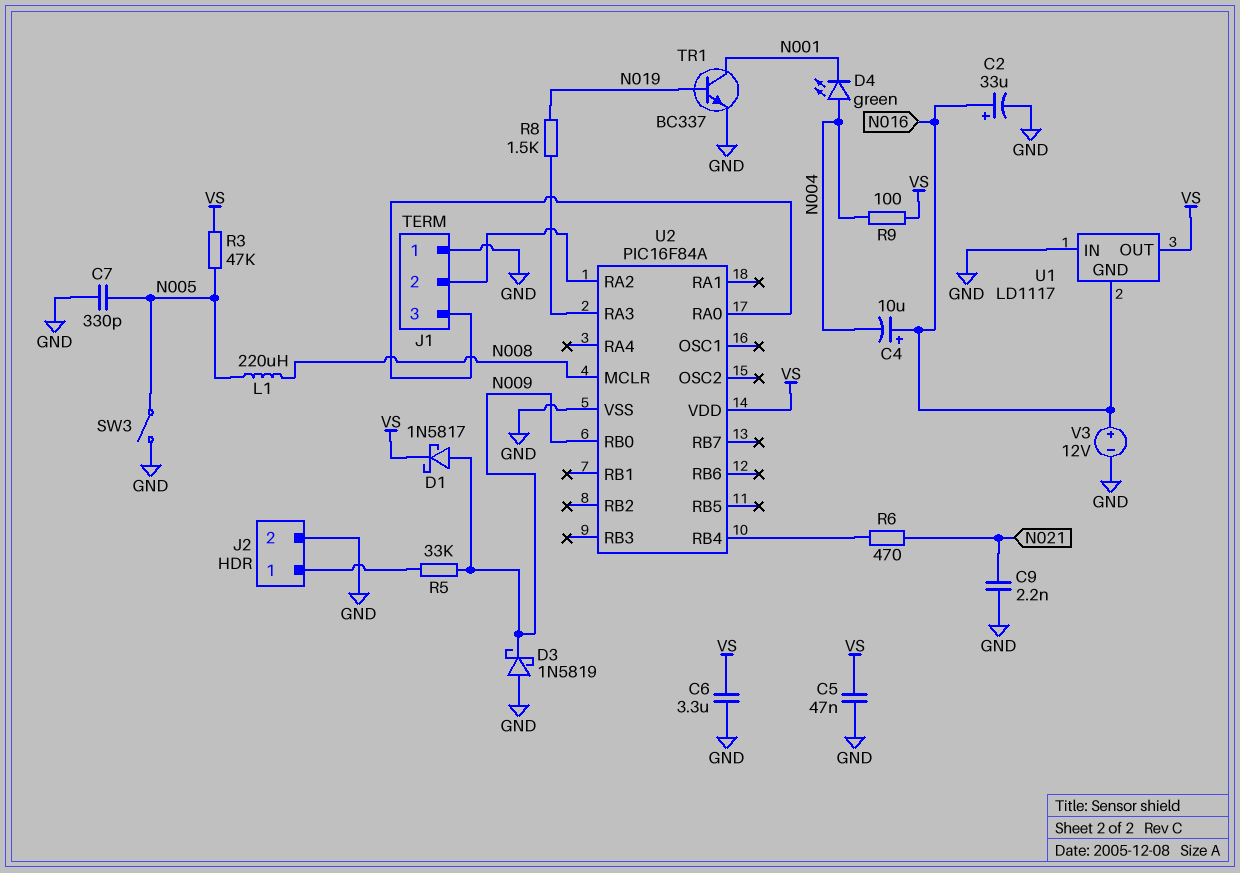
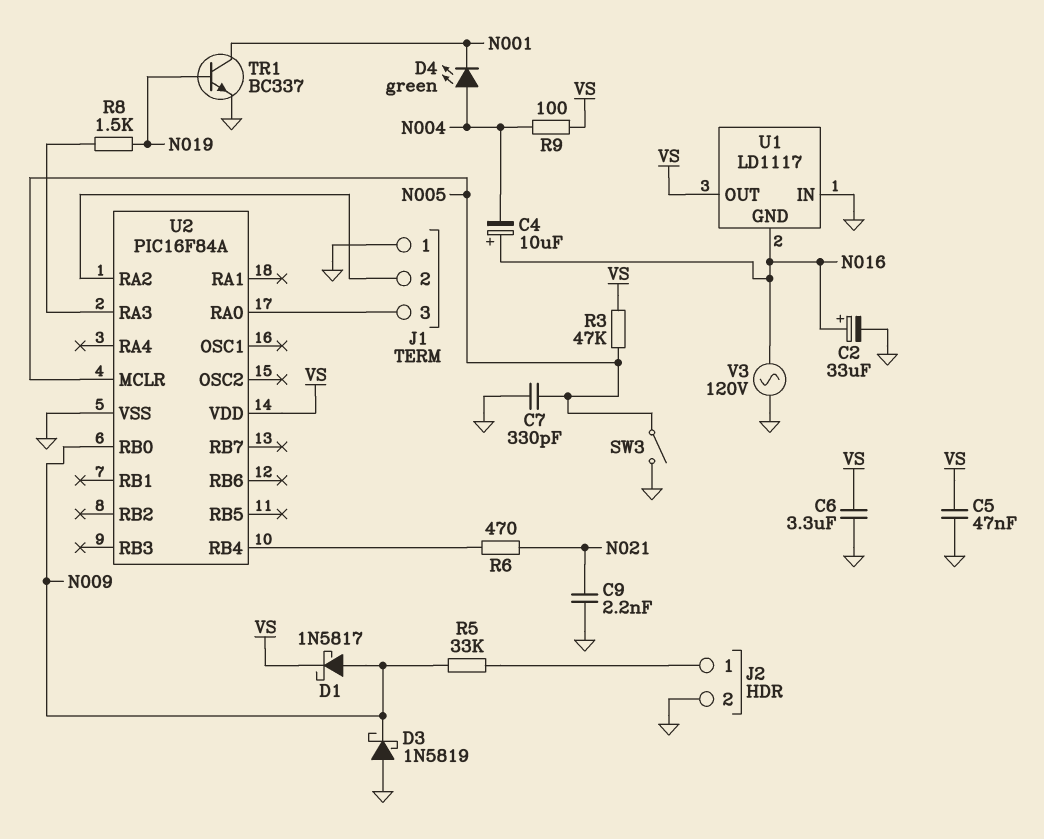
L1: 220uH (N005, N008) -> none
U2 pin MCLR: N008 -> N005
V3: 12V (plus N016, minus GND) -> AC 120V (GND, N016)

